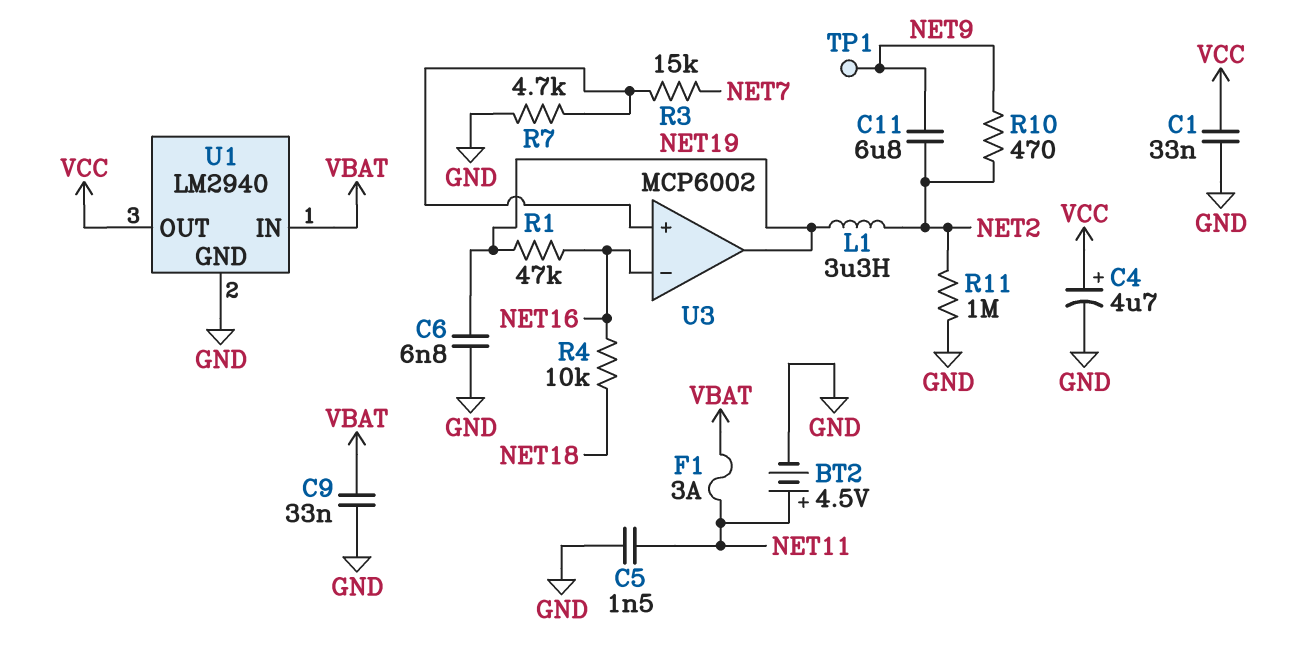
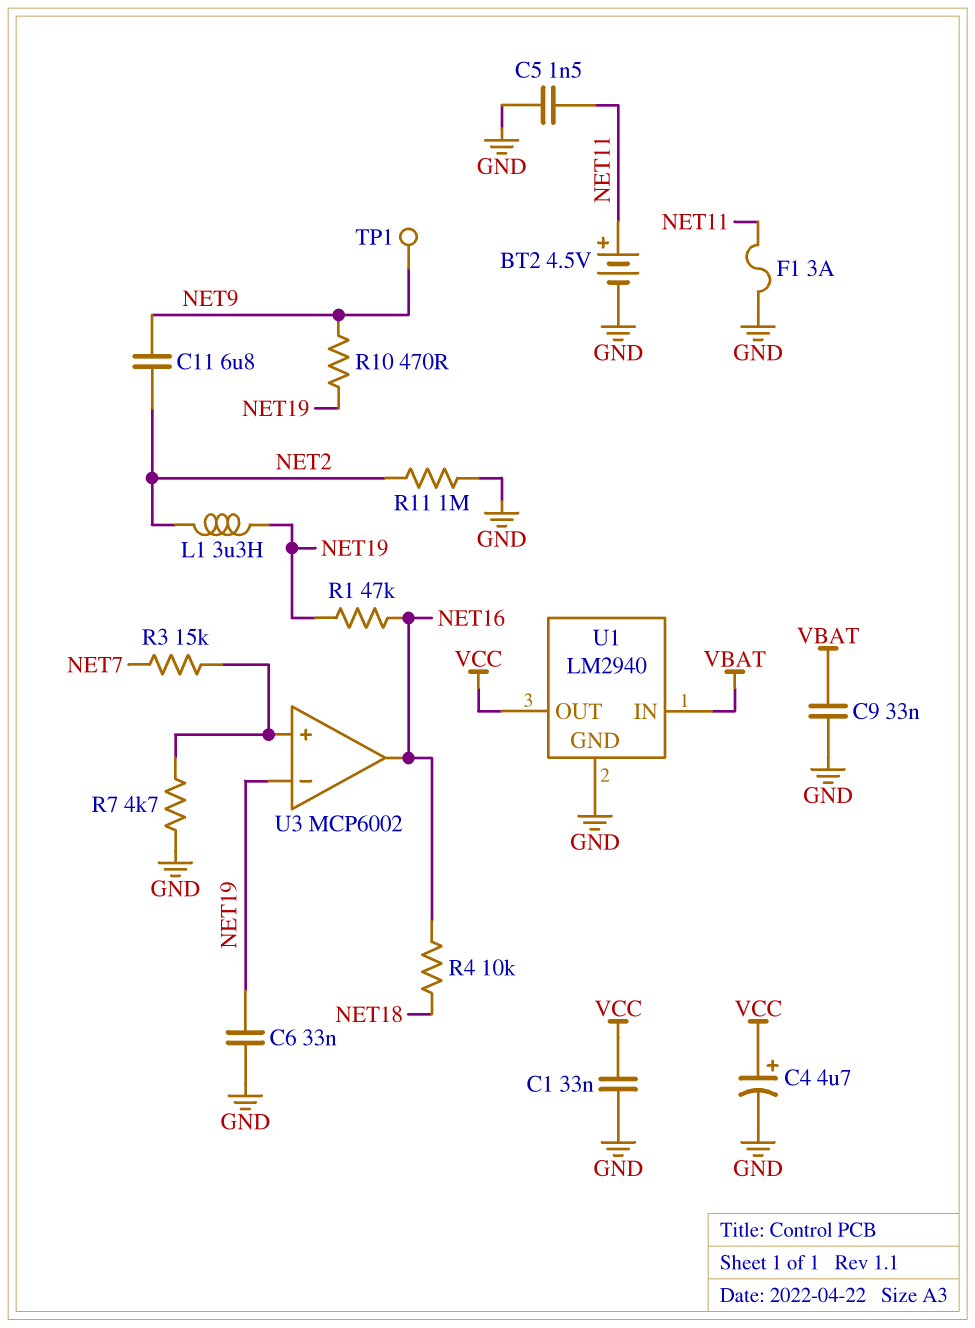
C6: 6.8nF (GND, NET19) -> 33nF (GND, NET19)
F1: 3A (NET11, VBAT) -> 3A (GND, NET11)
R10: 470 (NET2, NET9) -> 470 (NET9, NET19)
U3 pin in-: NET16 -> NET19
U3 pin out: NET19 -> NET16

